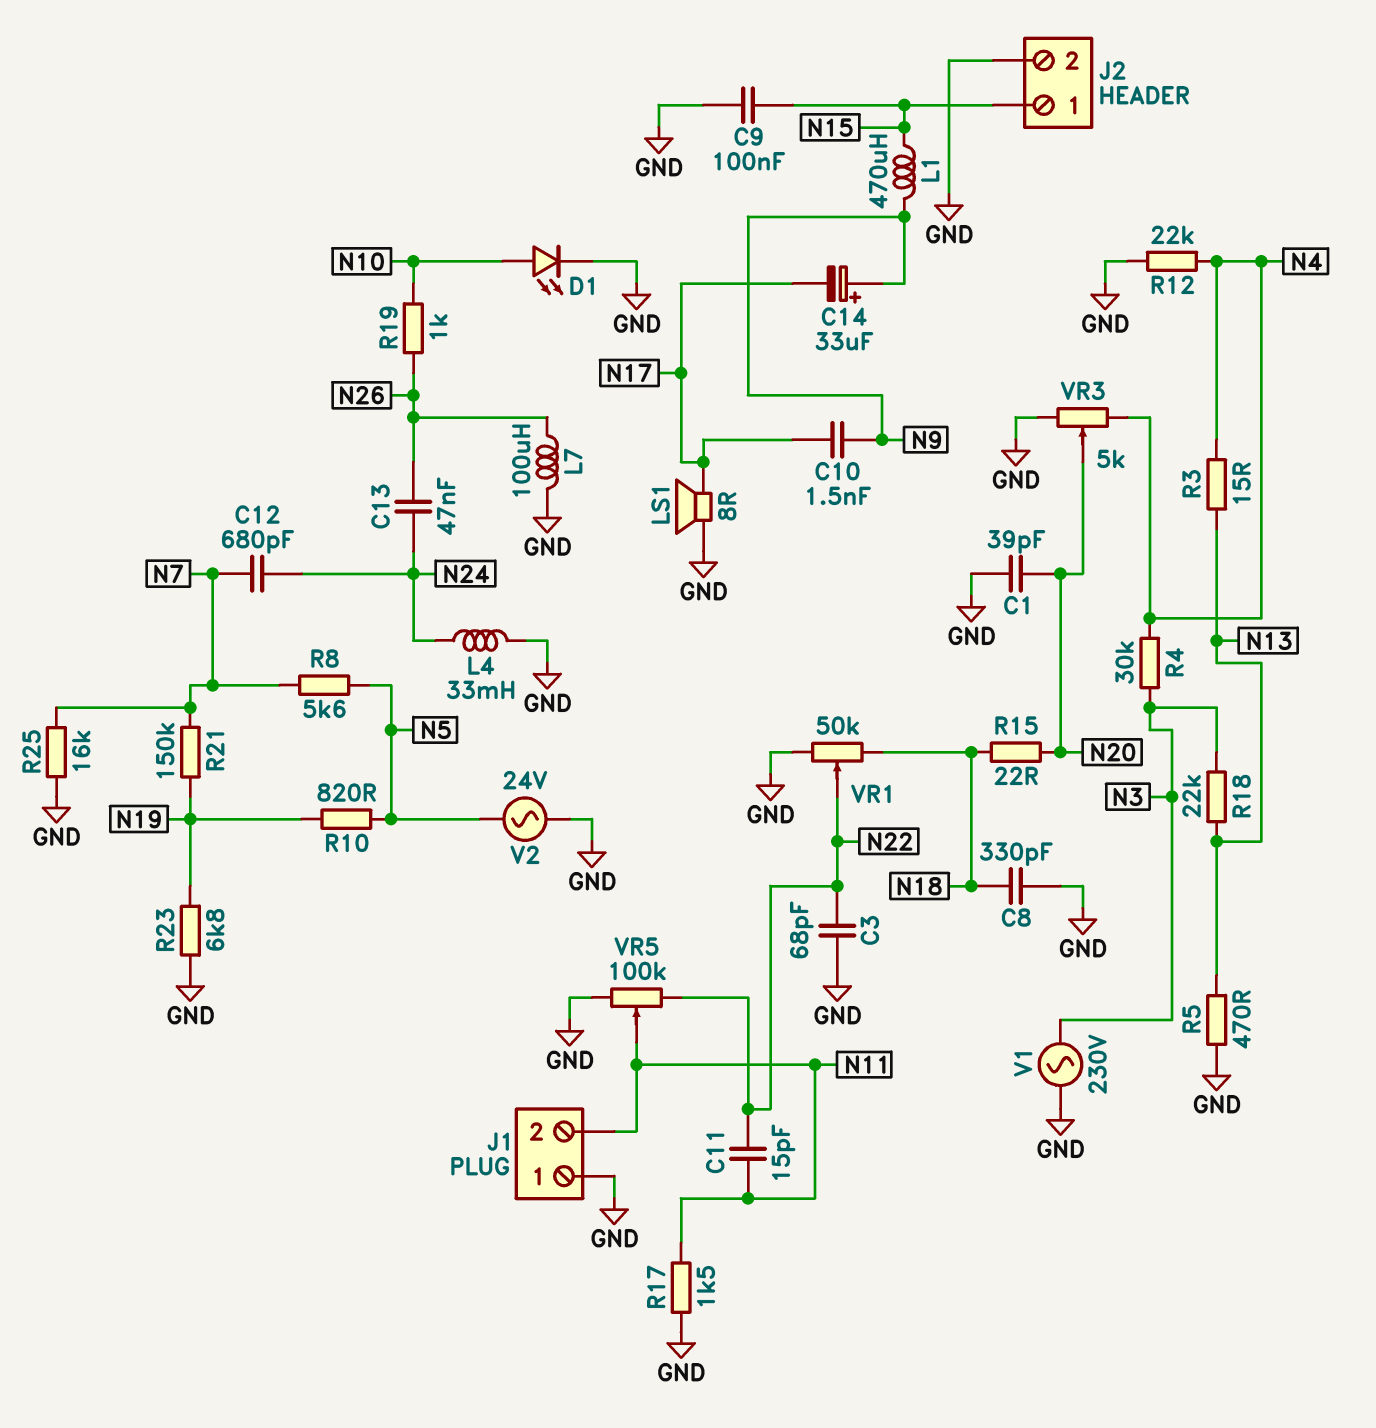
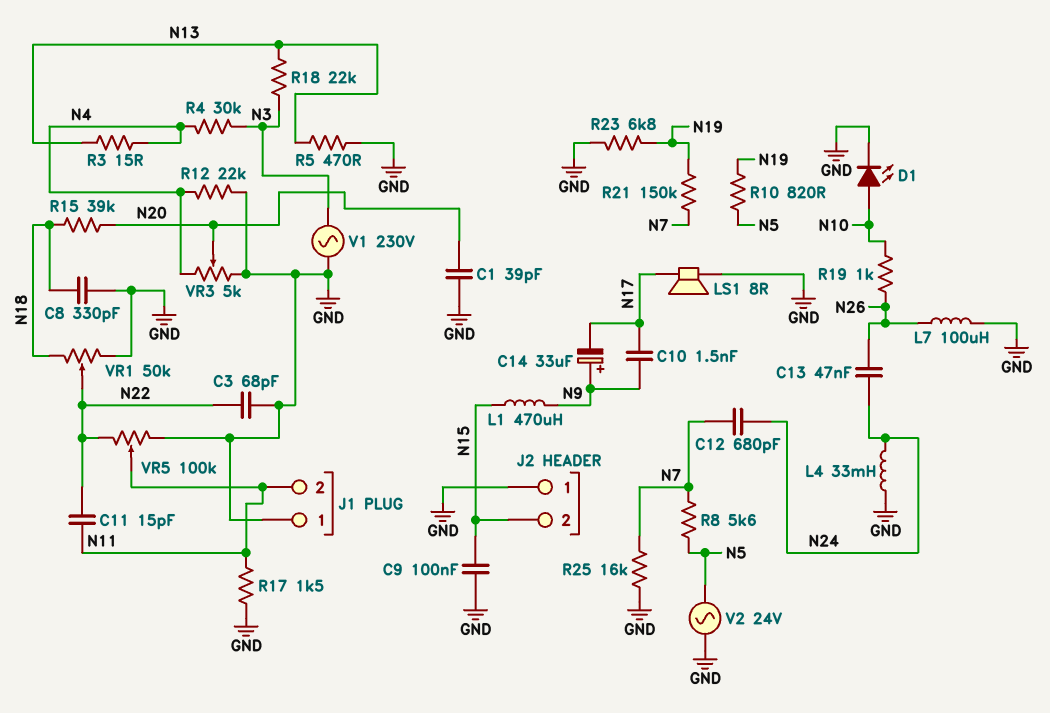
J2 pin 1: N15 -> GND
J2 pin 2: GND -> N15
R15: 22 (N18, N20) -> 39k (N18, N20)

